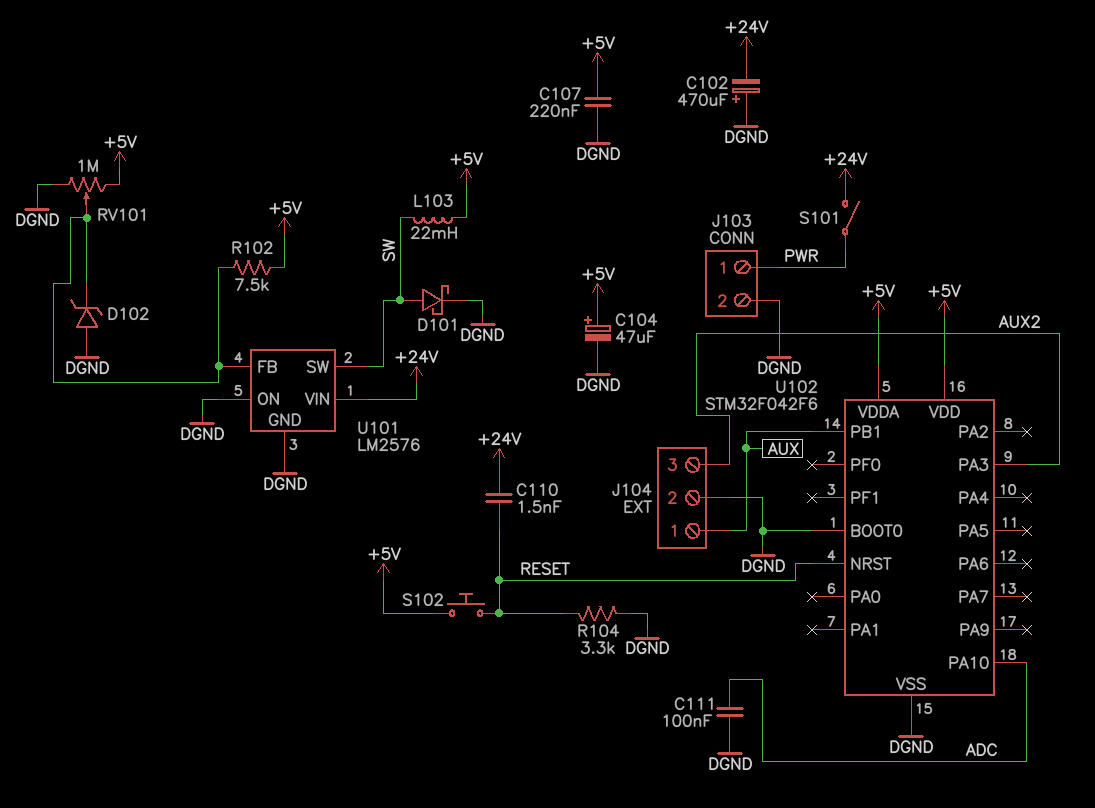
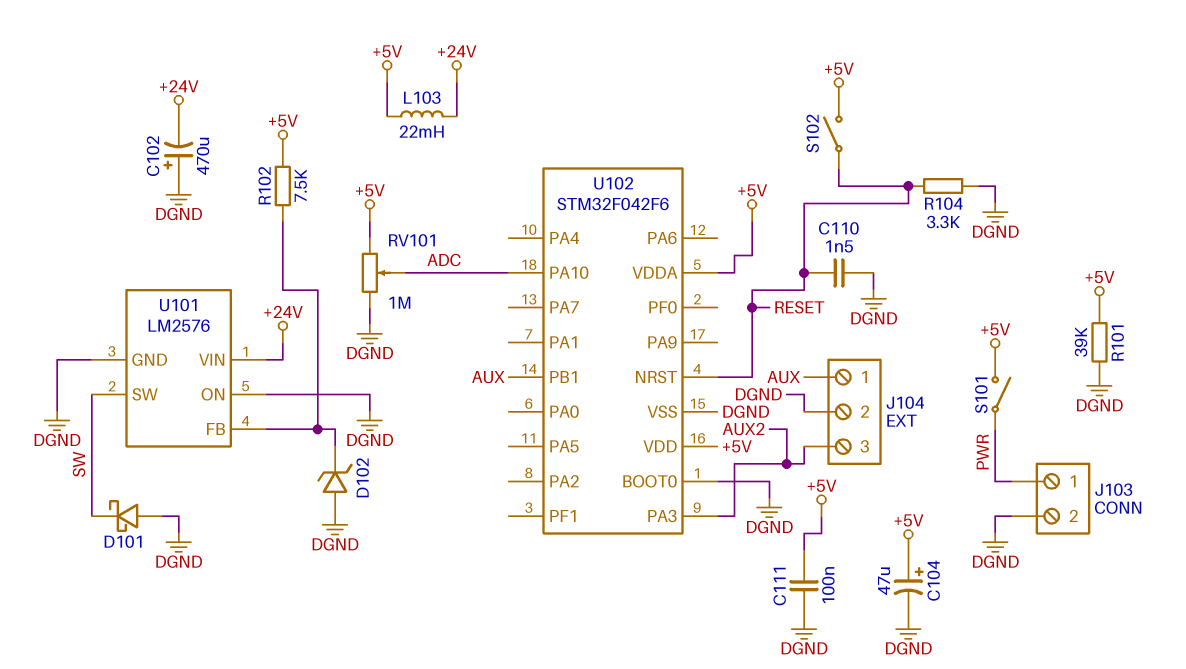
C107: 220nF (+5V, DGND) -> none
C110: 1.5nF (+24V, RESET) -> 1.5nF (DGND, RESET)
C111: 100nF (ADC, DGND) -> 100nF (+5V, DGND)
D101: schottky (A SW, K DGND) -> schottky (A DGND, K SW)
L103: 22mH (+5V, SW) -> 22mH (+5V, +24V)
R101: none -> 39k (+5V, DGND)
RV101: 1M (+5V, DGND, wiper U101/FB) -> 1M (+5V, DGND, wiper ADC)
S101: switch (+24V, PWR) -> switch (+5V, PWR)
S102: button (+5V, RESET) -> switch (+5V, RESET)

